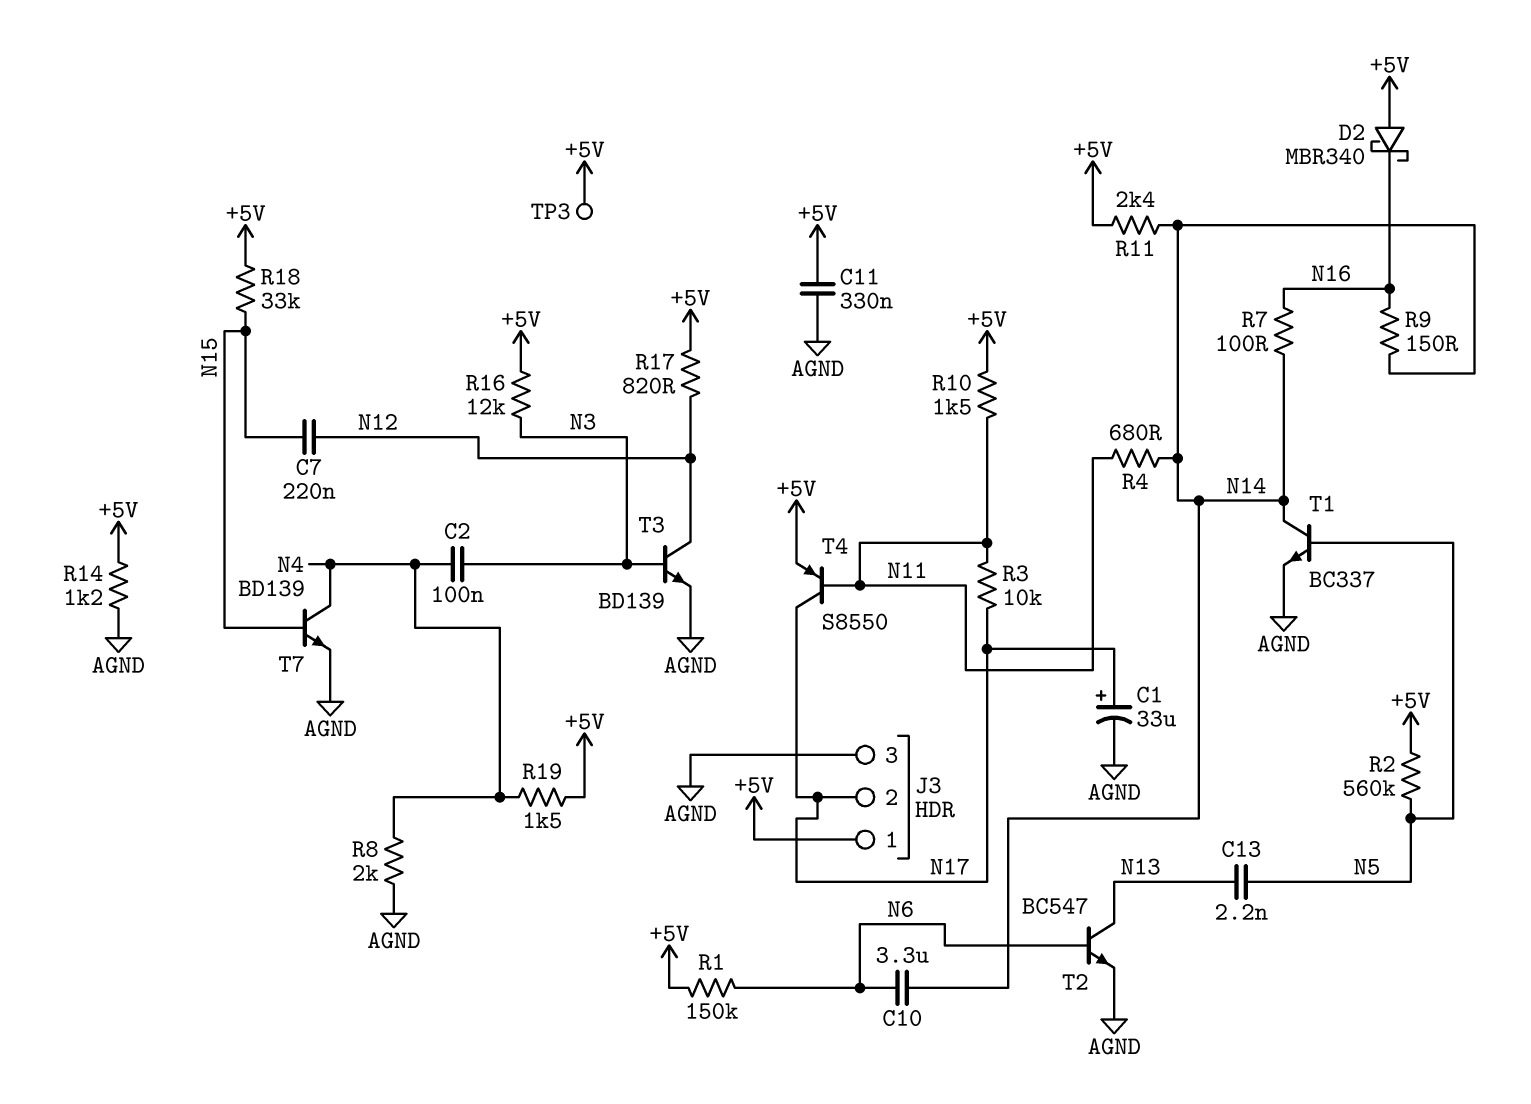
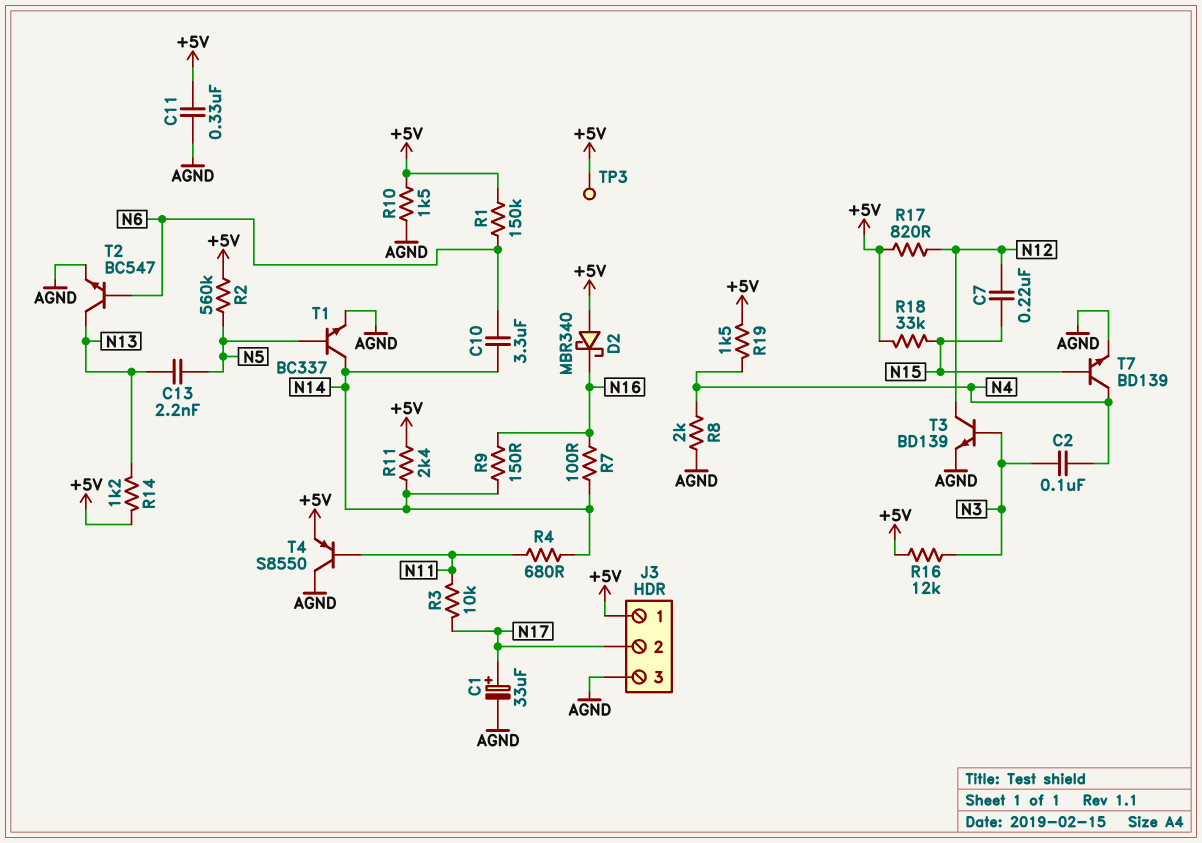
R10: 1.5k (+5V, N11) -> 1.5k (+5V, AGND)
R14: 1.2k (+5V, AGND) -> 1.2k (+5V, N13)
T4: PNP S8550 (B N11, C N17, E +5V) -> PNP S8550 (B N11, C AGND, E +5V)

